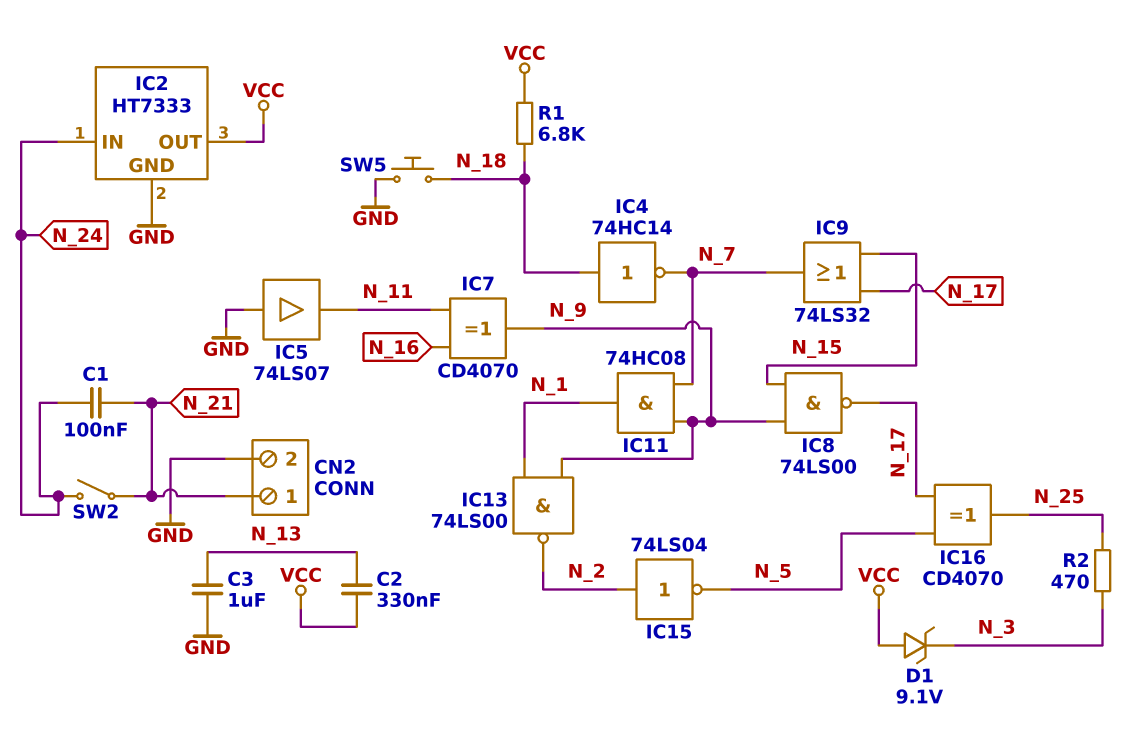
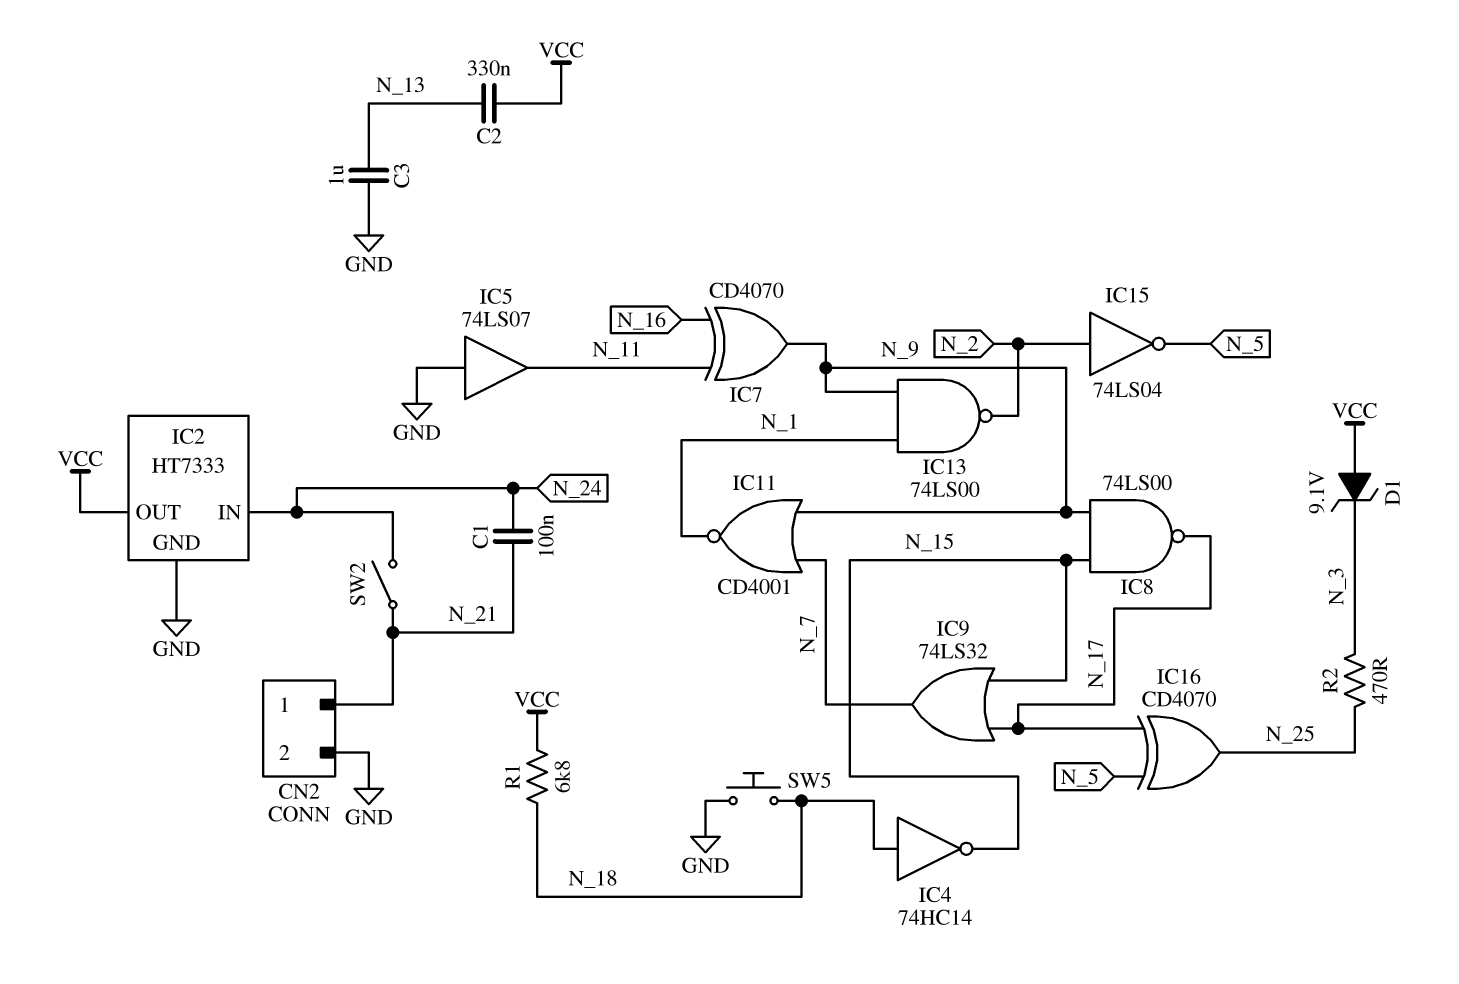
IC4: NOT 74HC14 (in N_18, out N_7) -> NOT 74HC14 (in N_18, out N_15)
IC11: AND 74HC08 (in N_7, in N_9, out N_1) -> NOR CD4001 (in N_7, in N_9, out N_1)

